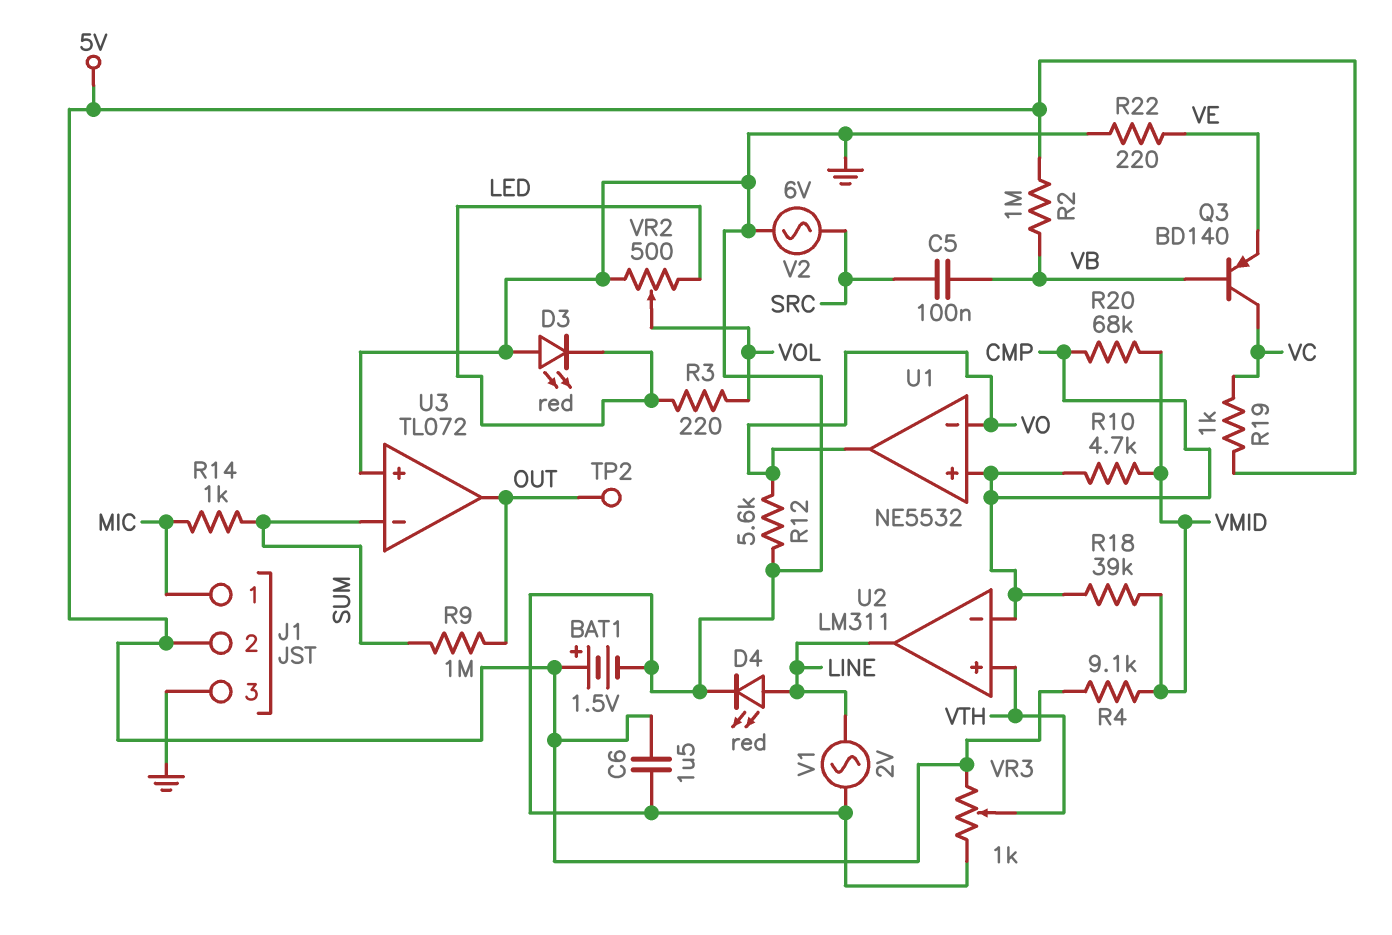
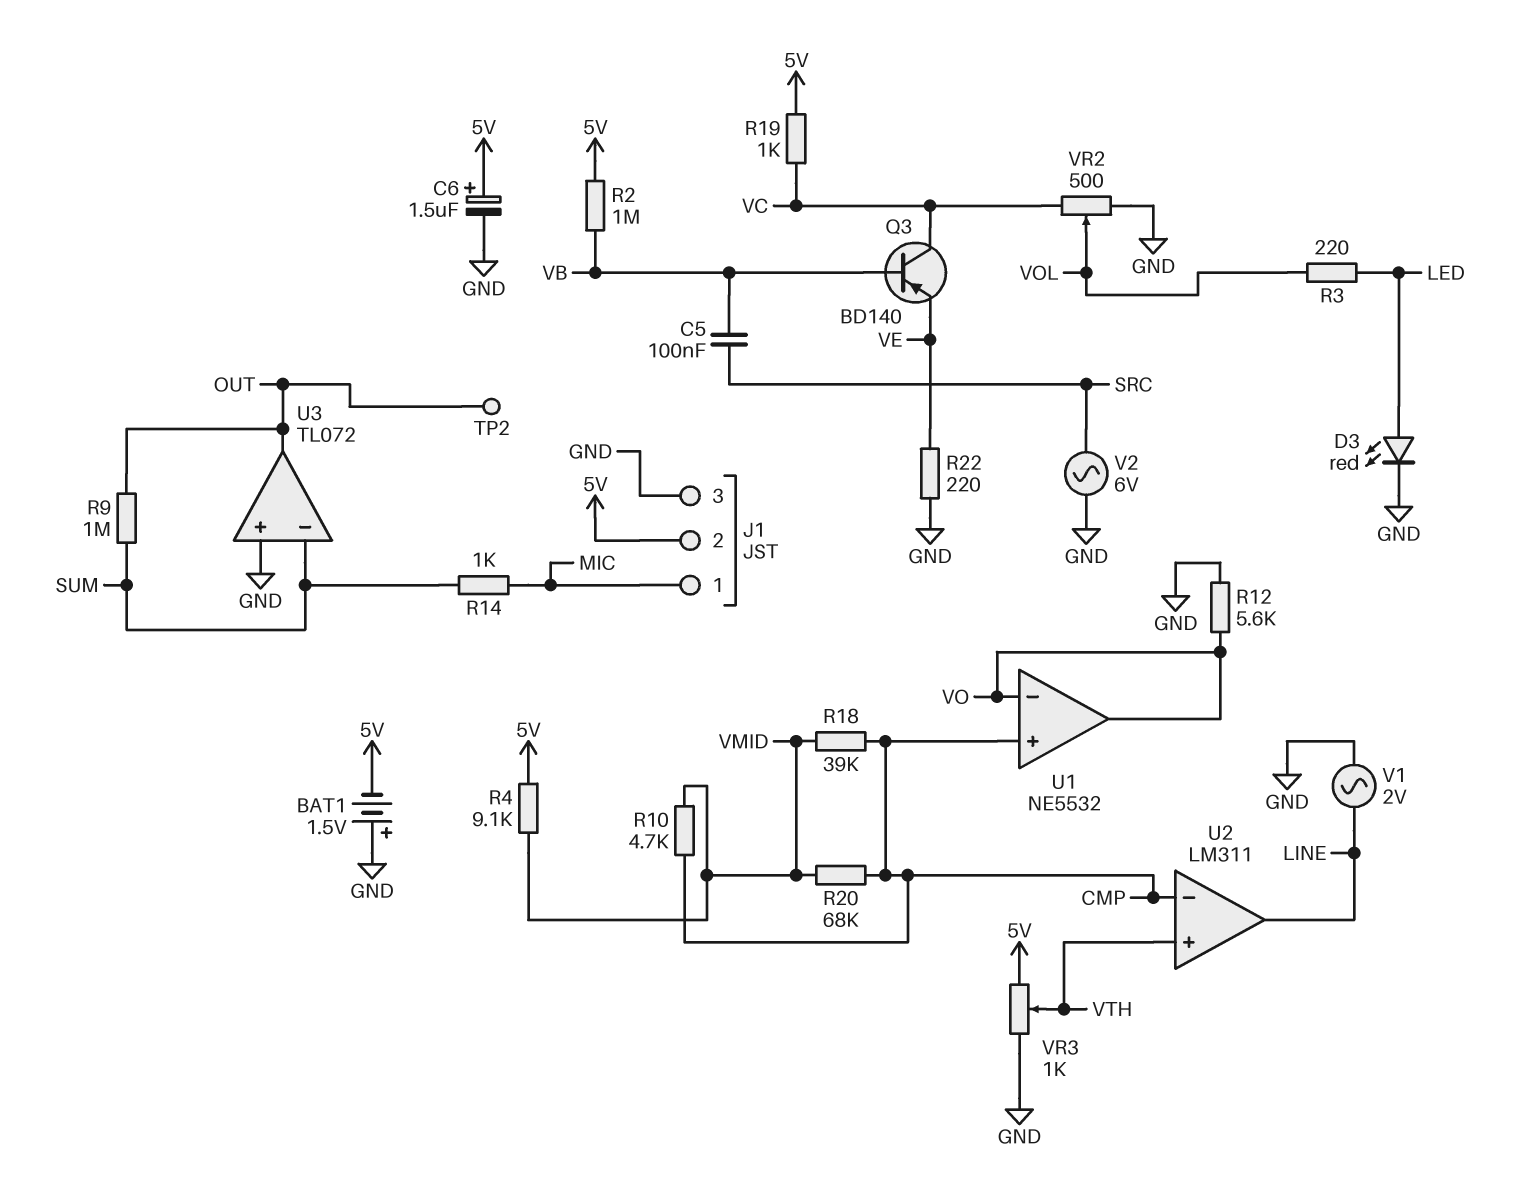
BAT1: 1.5V (plus 5V, minus GND) -> 1.5V (plus GND, minus 5V)
C6: 1.5uF (5V, GND) -> 1.5uF (plus 5V, minus GND)
D3: LED red (A GND, K LED) -> LED red (A LED, K GND)
D4: LED red (A LINE, K GND) -> none
VR2: 500 (GND, LED, wiper VOL) -> 500 (GND, VC, wiper VOL)

